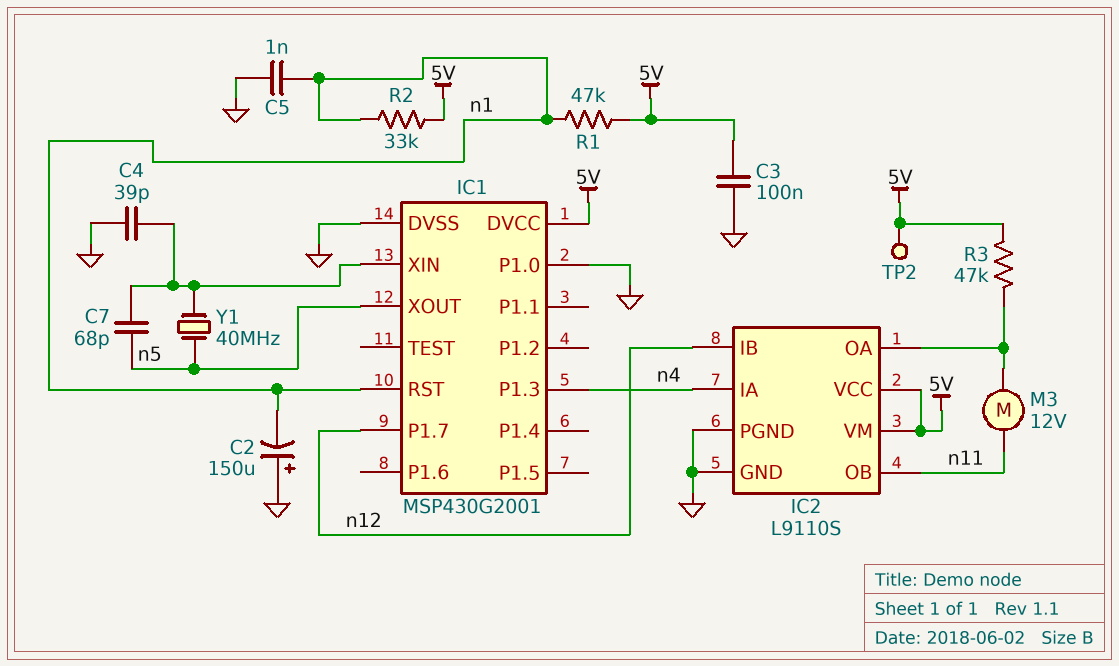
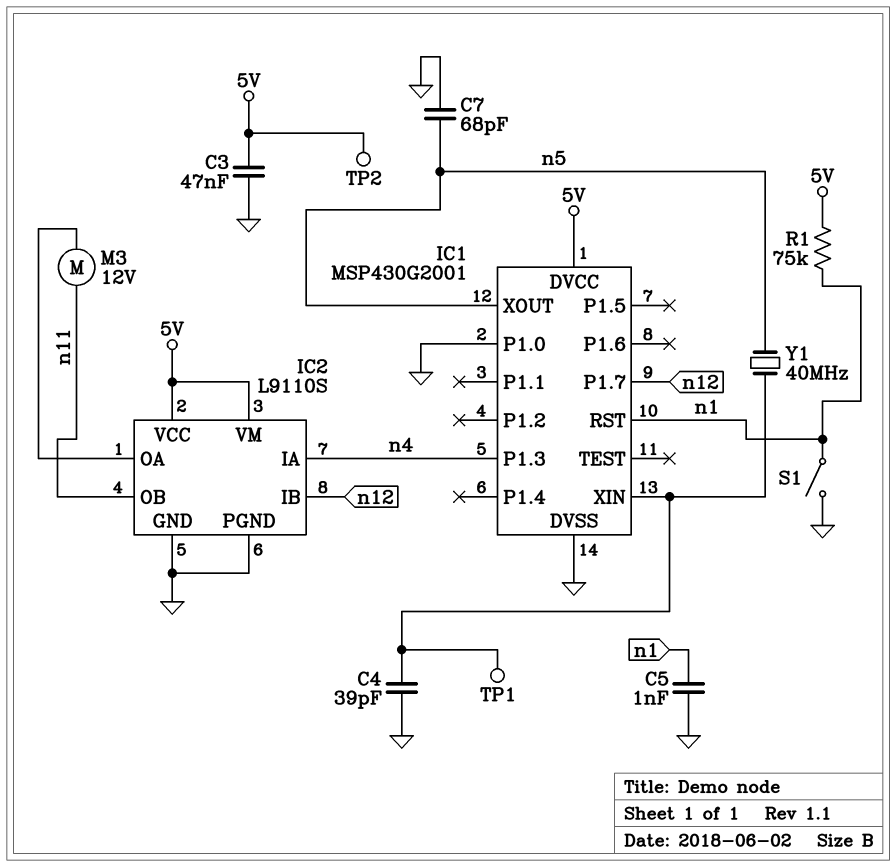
C2: 150uF (plus GND, minus n1) -> none
C3: 100nF (5V, GND) -> 47nF (5V, GND)
C7: 68pF (IC1/XIN, n5) -> 68pF (GND, n5)
R1: 47k (5V, n1) -> 75k (5V, n1)
R2: 33k (5V, n1) -> none
R3: 47k (5V, IC2/OA) -> none
S1: none -> switch (GND, n1)
TP1: none -> test point (IC1/XIN)

